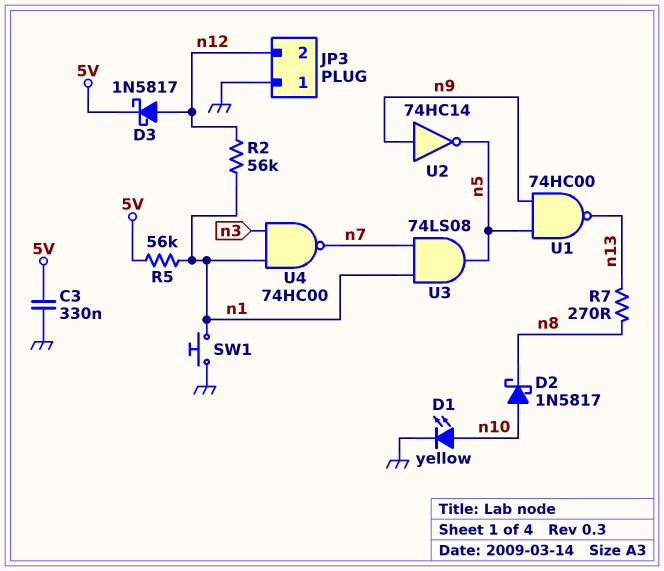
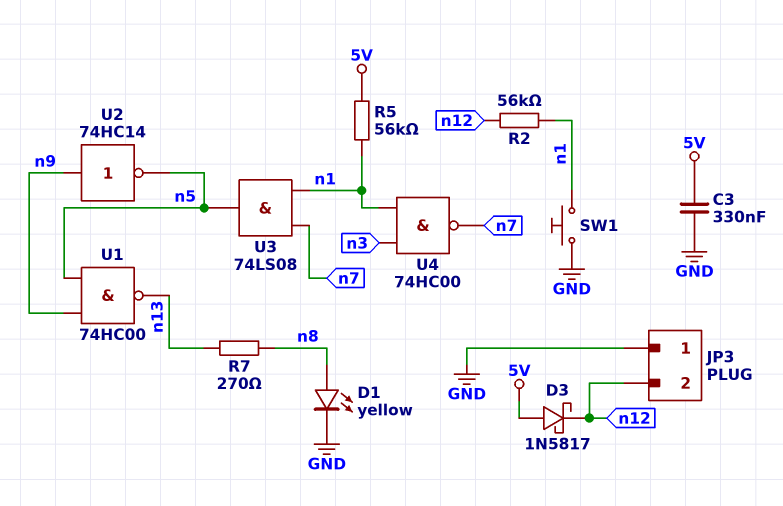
D1: LED yellow (A n10, K GND) -> LED yellow (A n8, K GND)
D2: schottky 1N5817 (A n10, K n8) -> none
D3: schottky 1N5817 (A n12, K 5V) -> schottky 1N5817 (A 5V, K n12)

